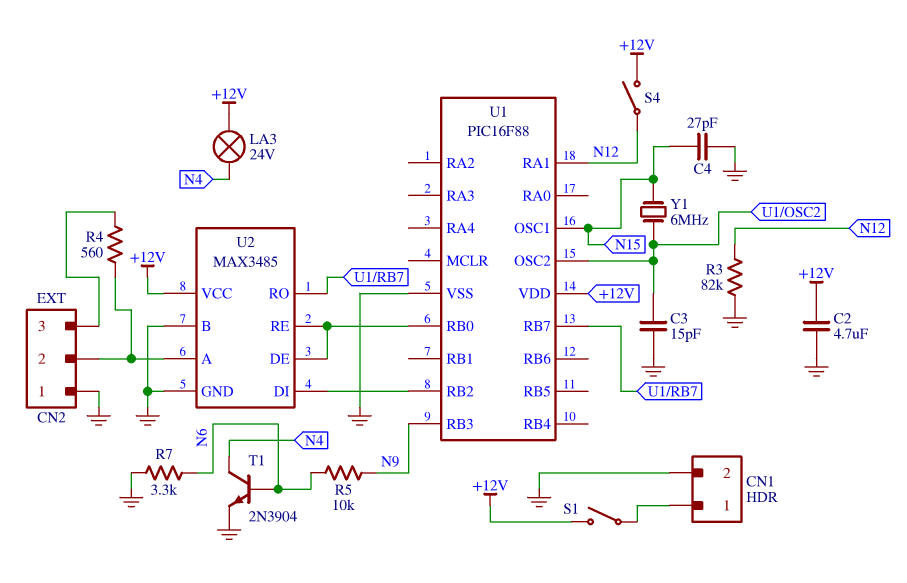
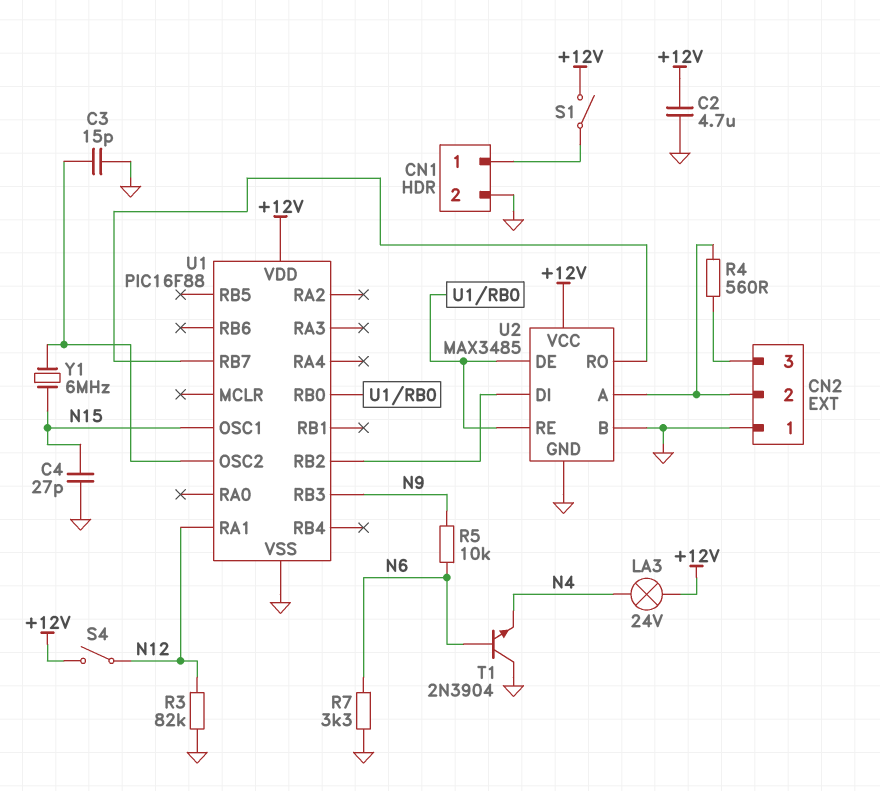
T1: NPN 2N3904 (B N6, C N4, E GND) -> NPN 2N3904 (B N6, C GND, E N4)

